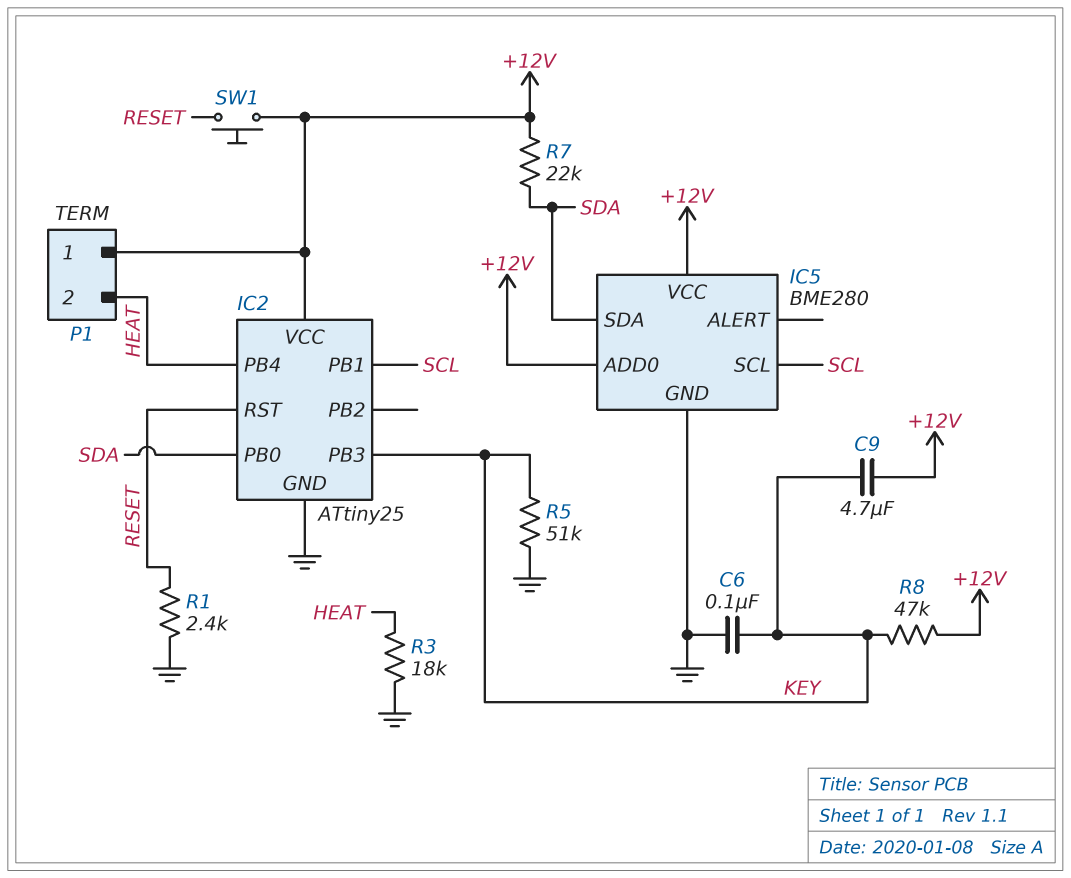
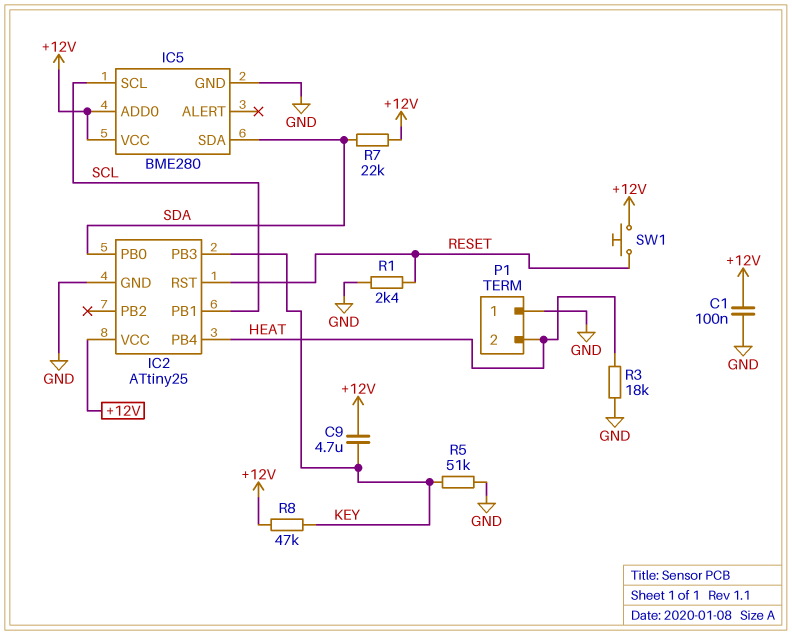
C1: none -> 100nF (+12V, GND)
C6: 100nF (GND, KEY) -> none
P1 pin 1: +12V -> GND

